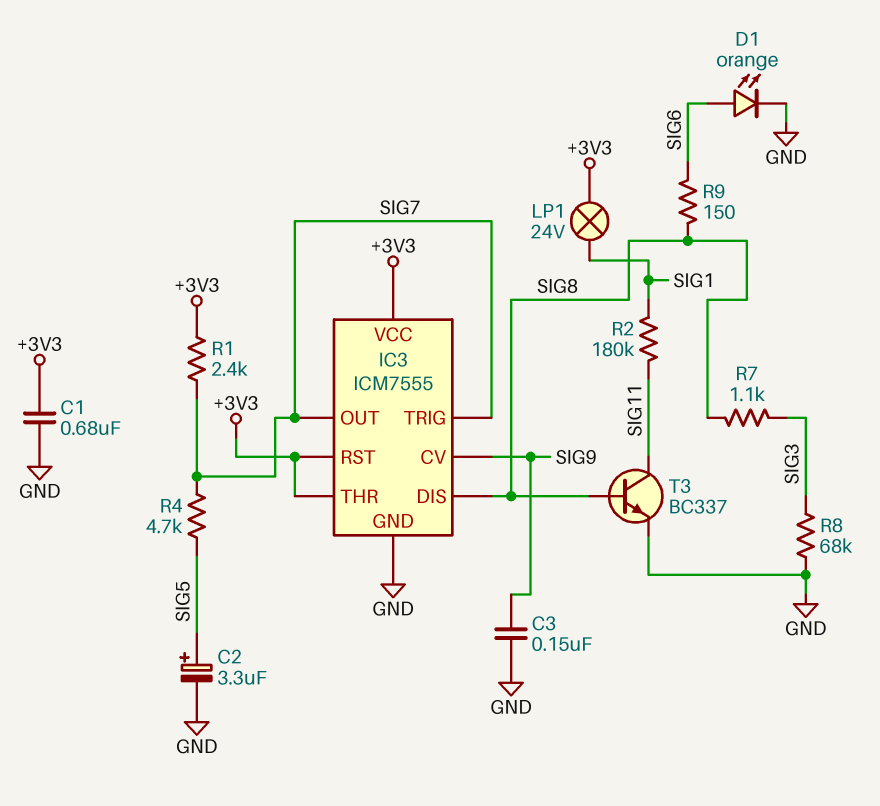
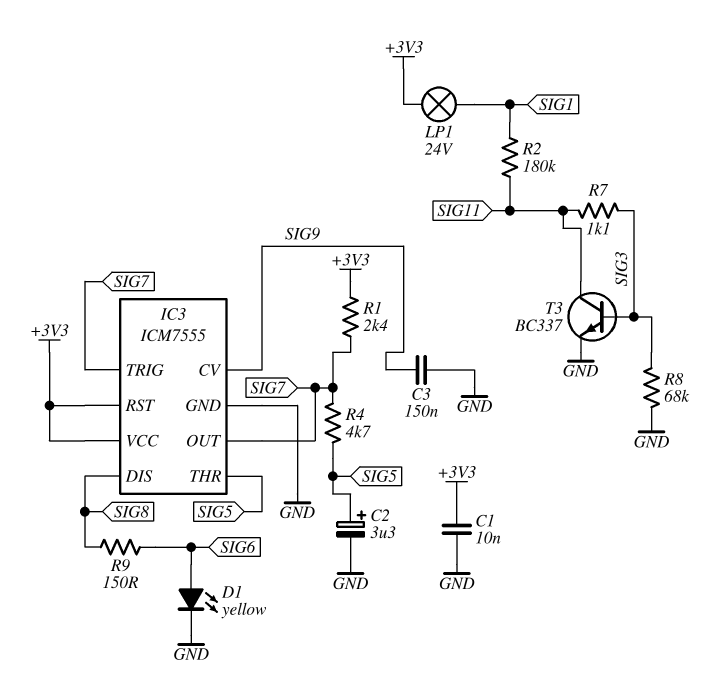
C1: 680nF (+3V3, GND) -> 10nF (+3V3, GND)
D1: LED orange (A SIG6, K GND) -> LED yellow (A SIG6, K GND)
IC3 pin THR: +3V3 -> SIG5
R7: 1.1k (SIG3, SIG8) -> 1.1k (SIG3, SIG11)
T3: NPN BC337 (B SIG8, C SIG11, E GND) -> NPN BC337 (B SIG3, C SIG11, E GND)

